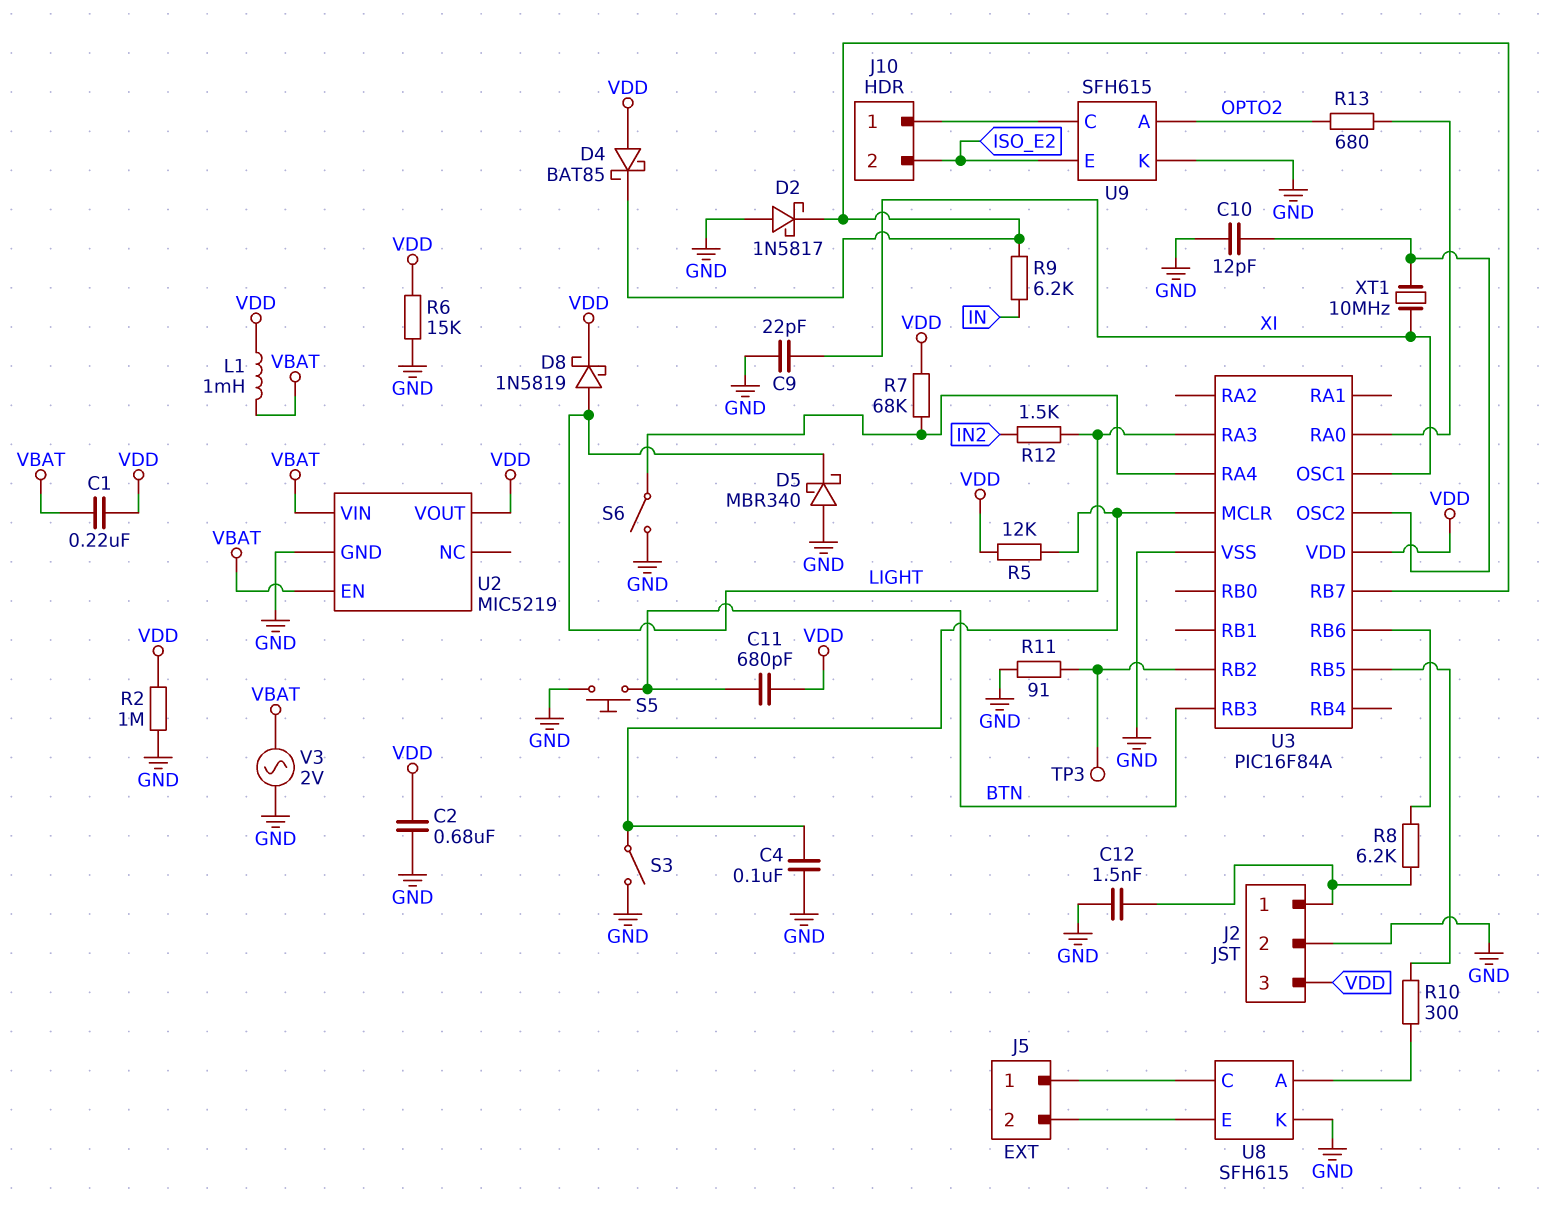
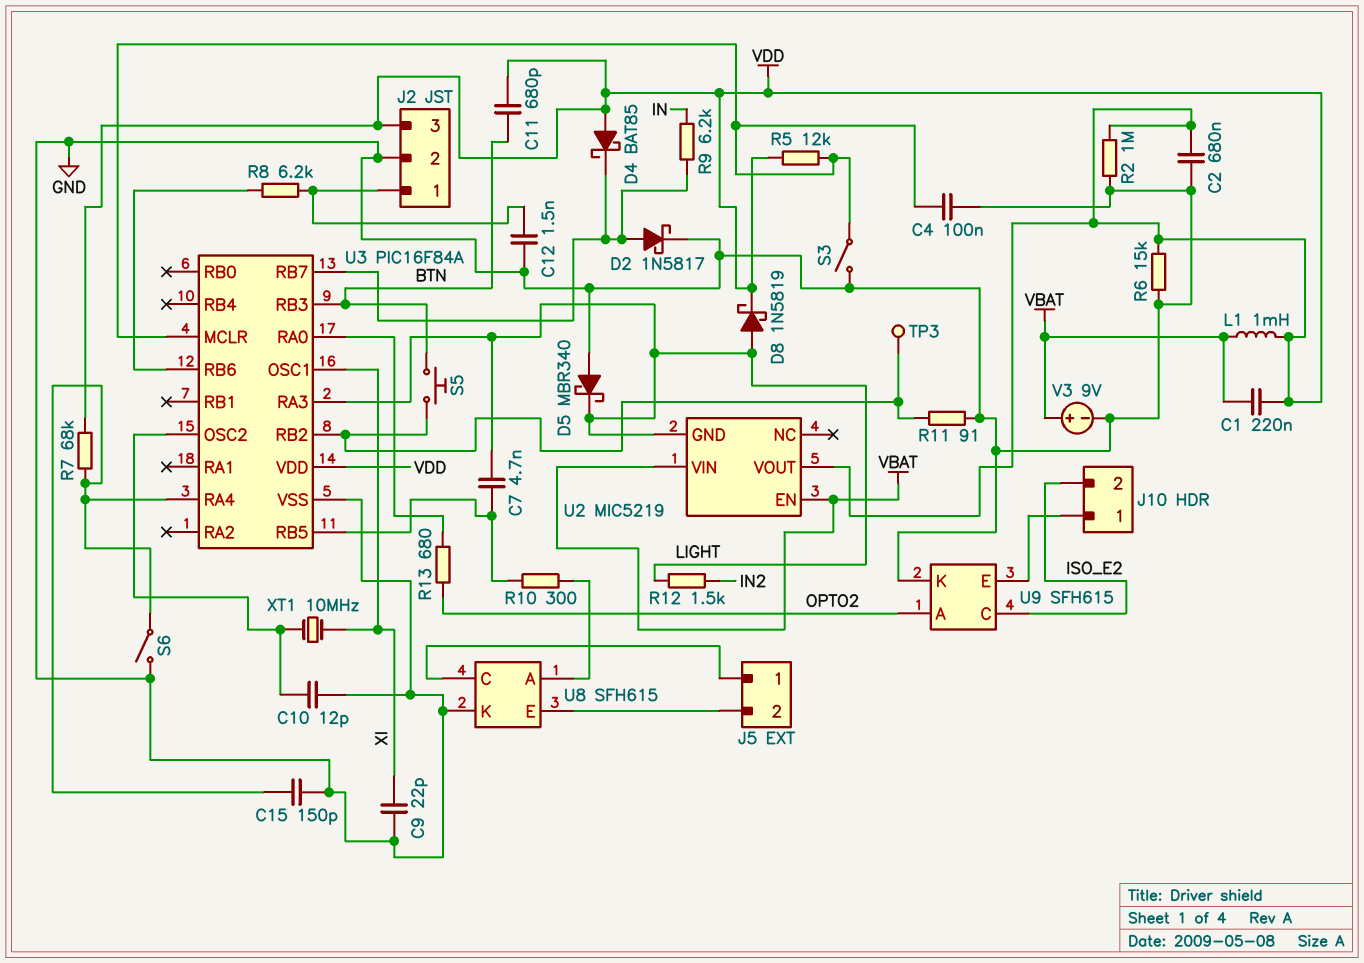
C7: none -> 4.7nF (LIGHT, U3/RB5)
C15: none -> 150pF (GND, U3/RA4)
D2: schottky 1N5817 (A GND, K U3/RB7) -> schottky 1N5817 (A U3/RB7, K GND)
S5: button (BTN, GND) -> button (BTN, U3/RB2)
U2 pin GND: GND -> LIGHT
U9 pin C: J10/1 -> ISO_E2
U9 pin E: ISO_E2 -> J10/1
V3: AC 2V (GND, VBAT) -> 9V (plus VBAT, minus GND)

